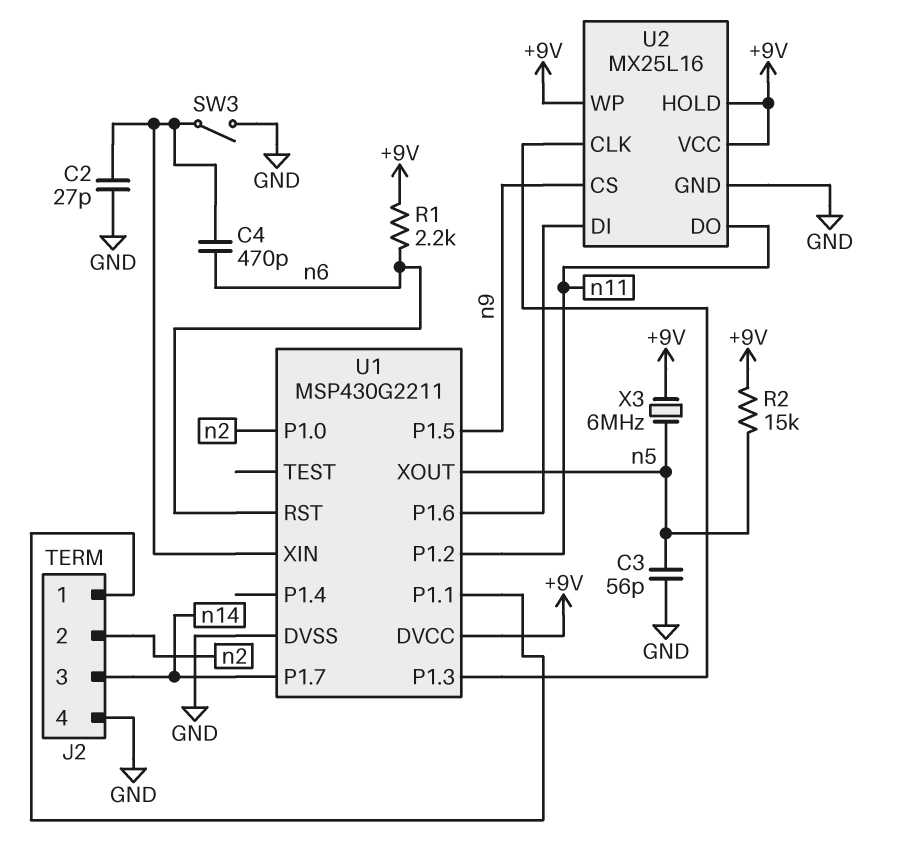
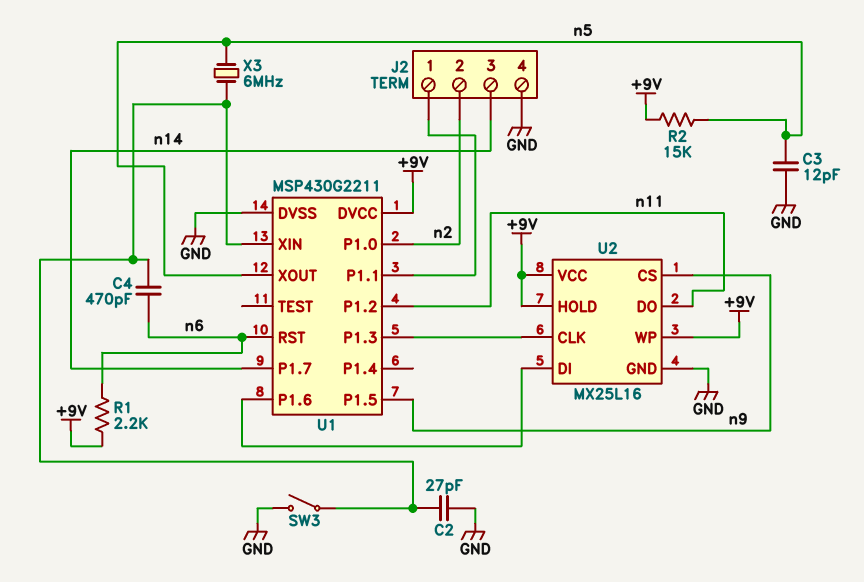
C3: 56pF (GND, n5) -> 12pF (GND, n5)
X3: 6MHz (+9V, n5) -> 6MHz (U1/XIN, n5)

